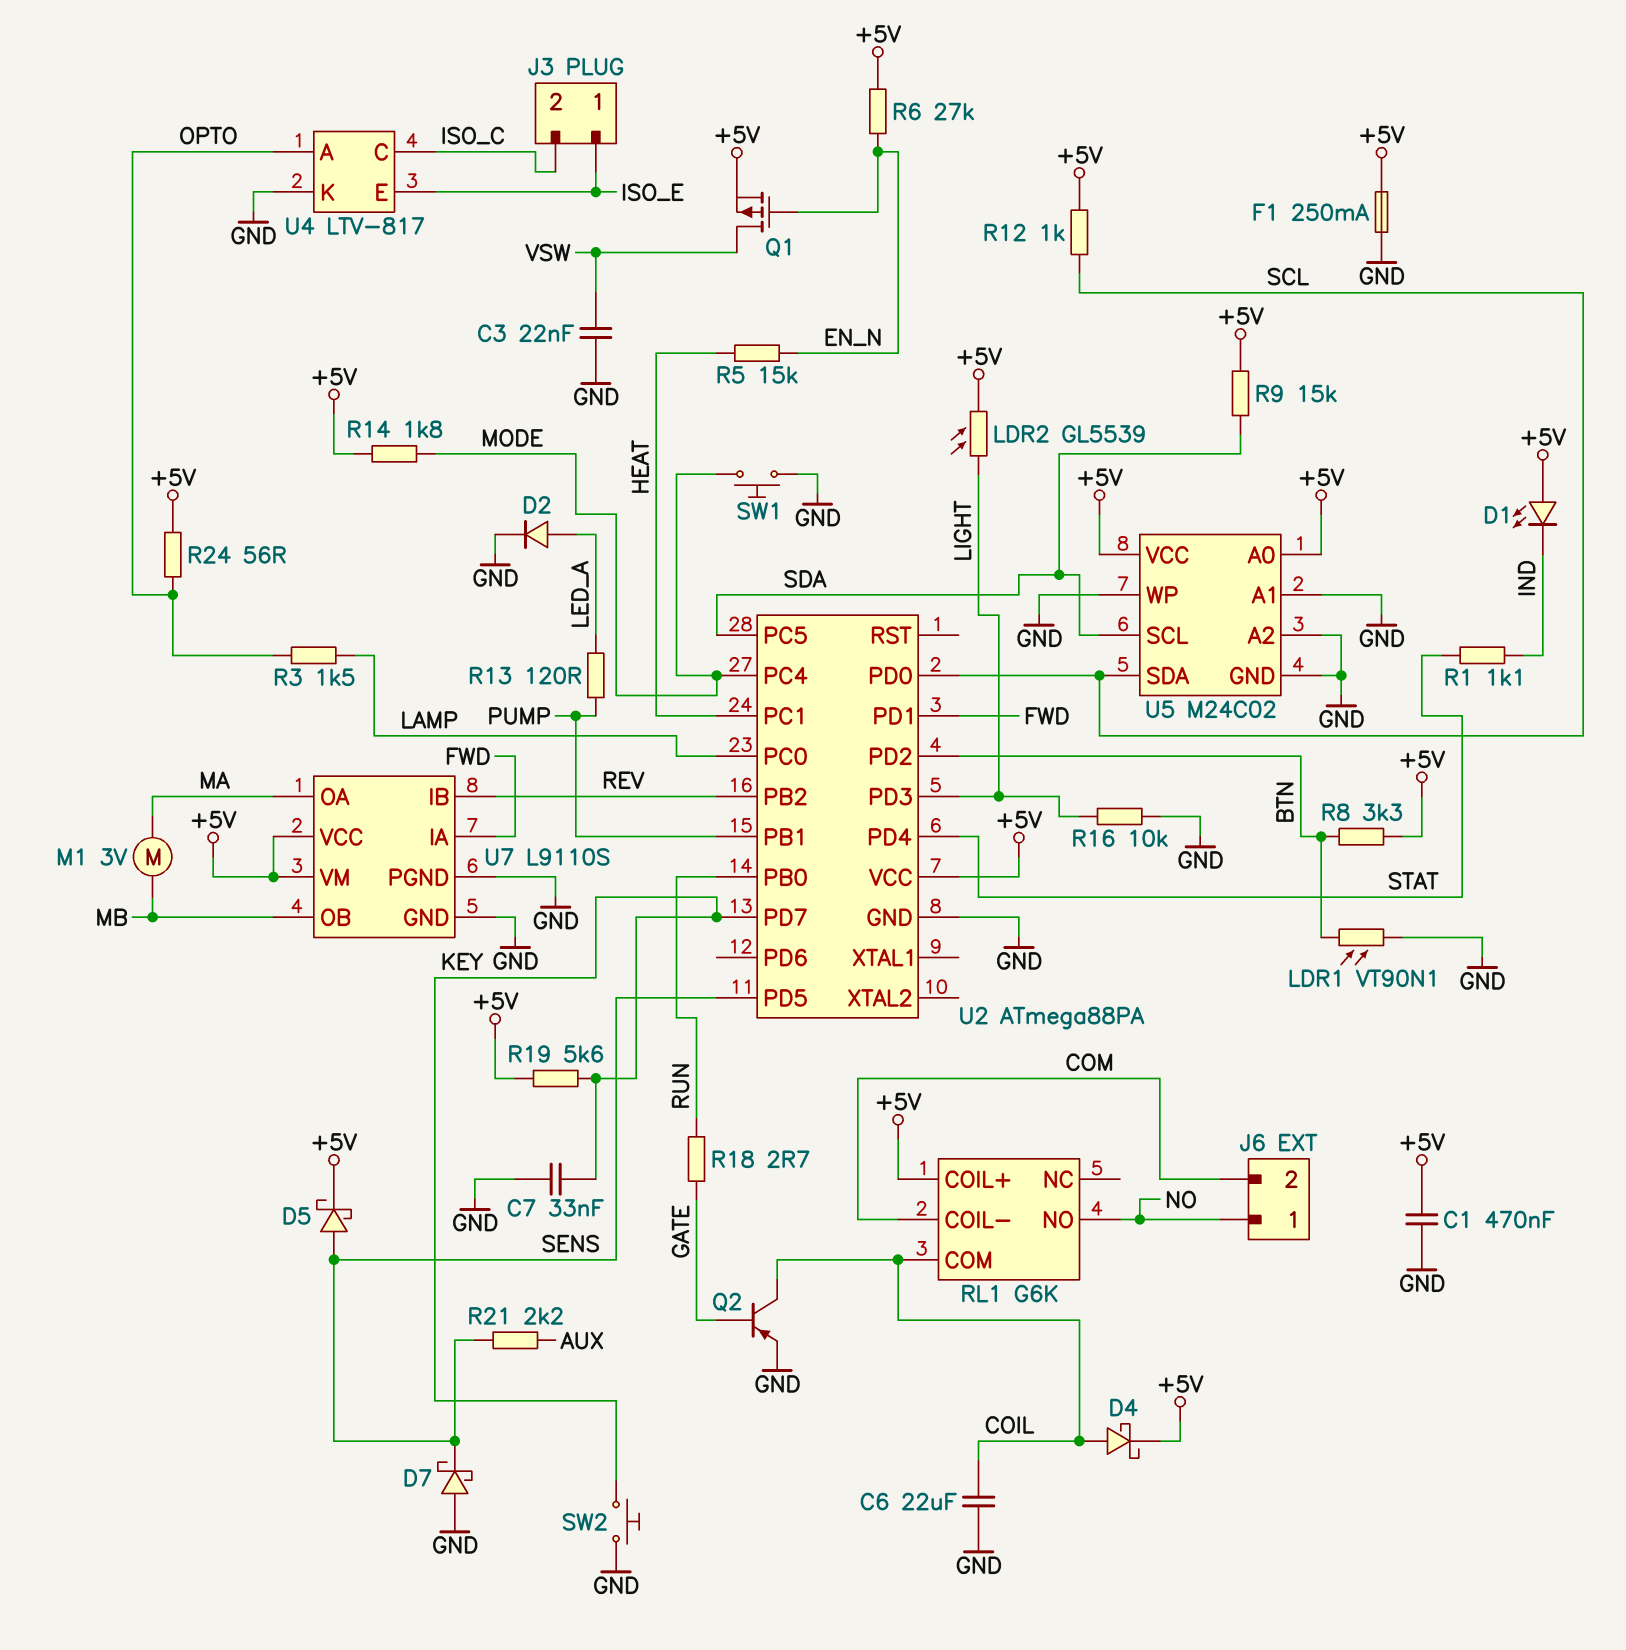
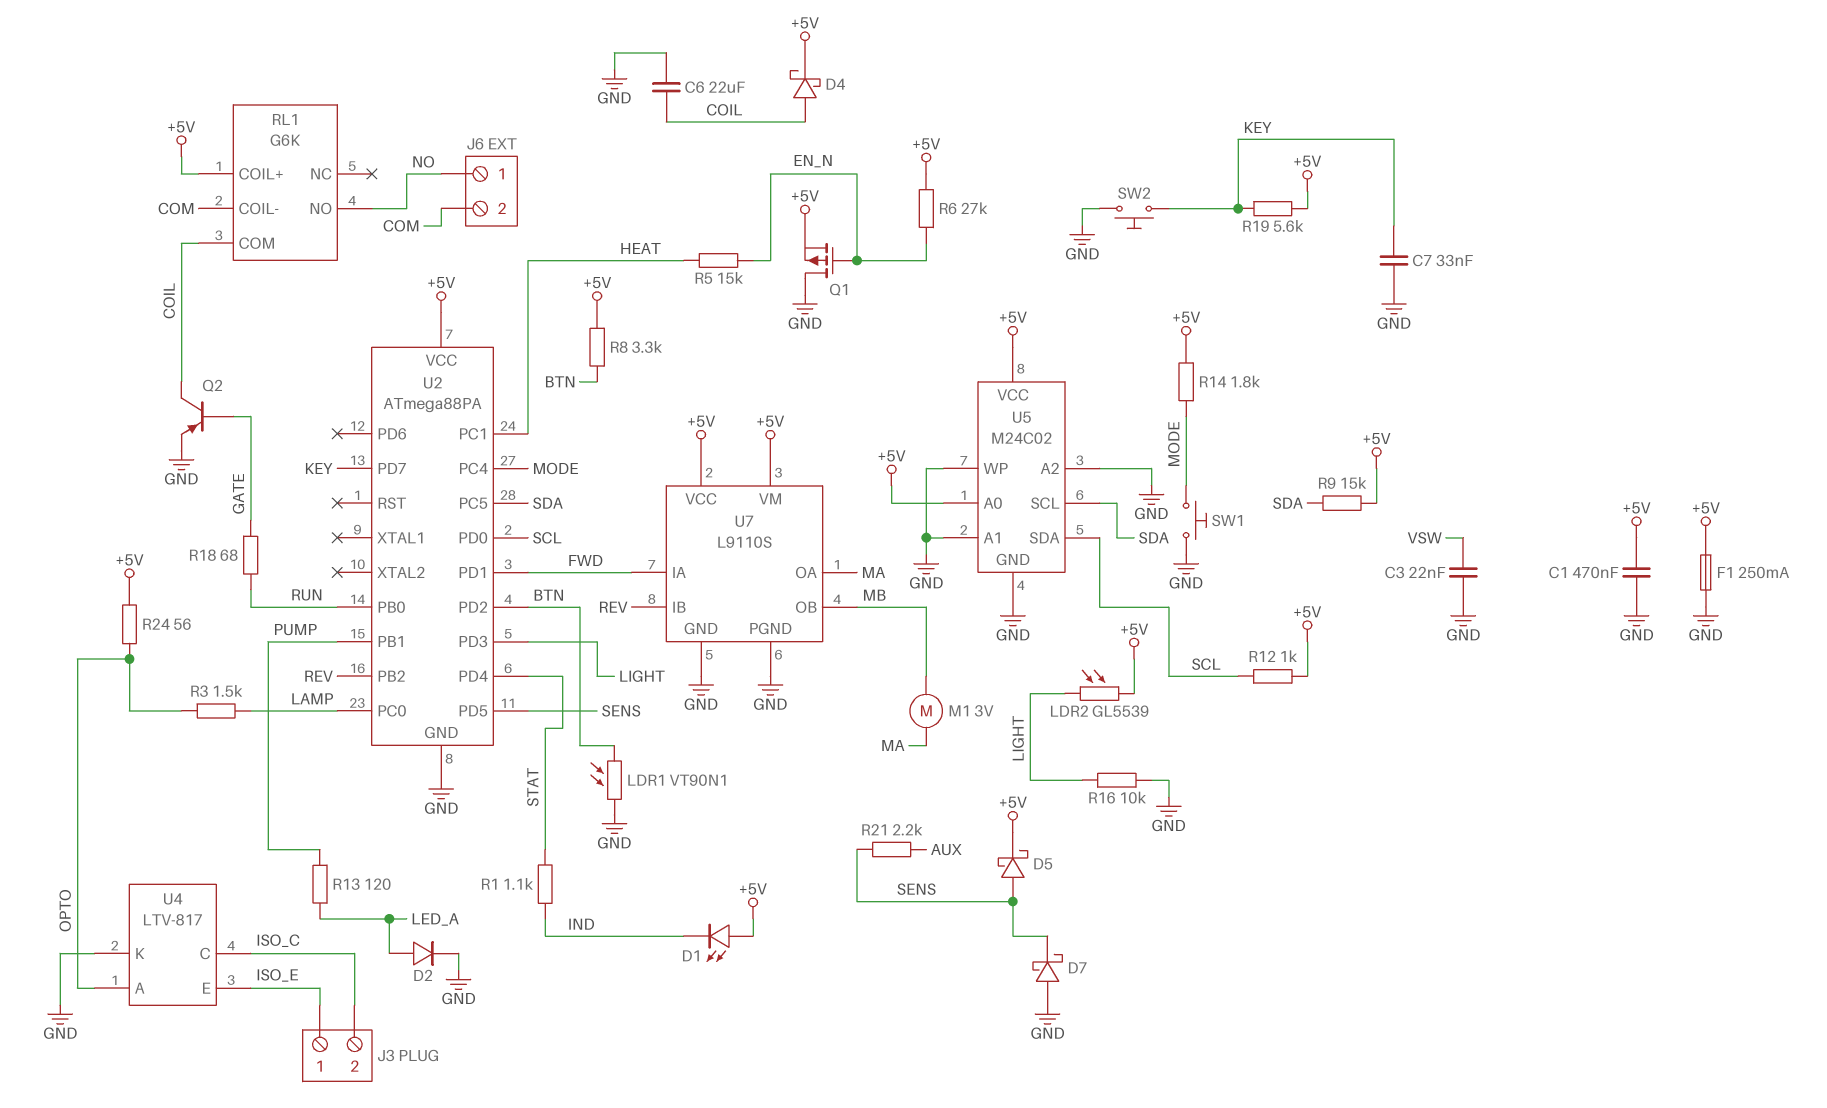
Q1: PMOS (G EN_N, D VSW, S +5V) -> PMOS (G EN_N, D GND, S +5V)
R18: 2.7 (GATE, RUN) -> 68 (GATE, RUN)

